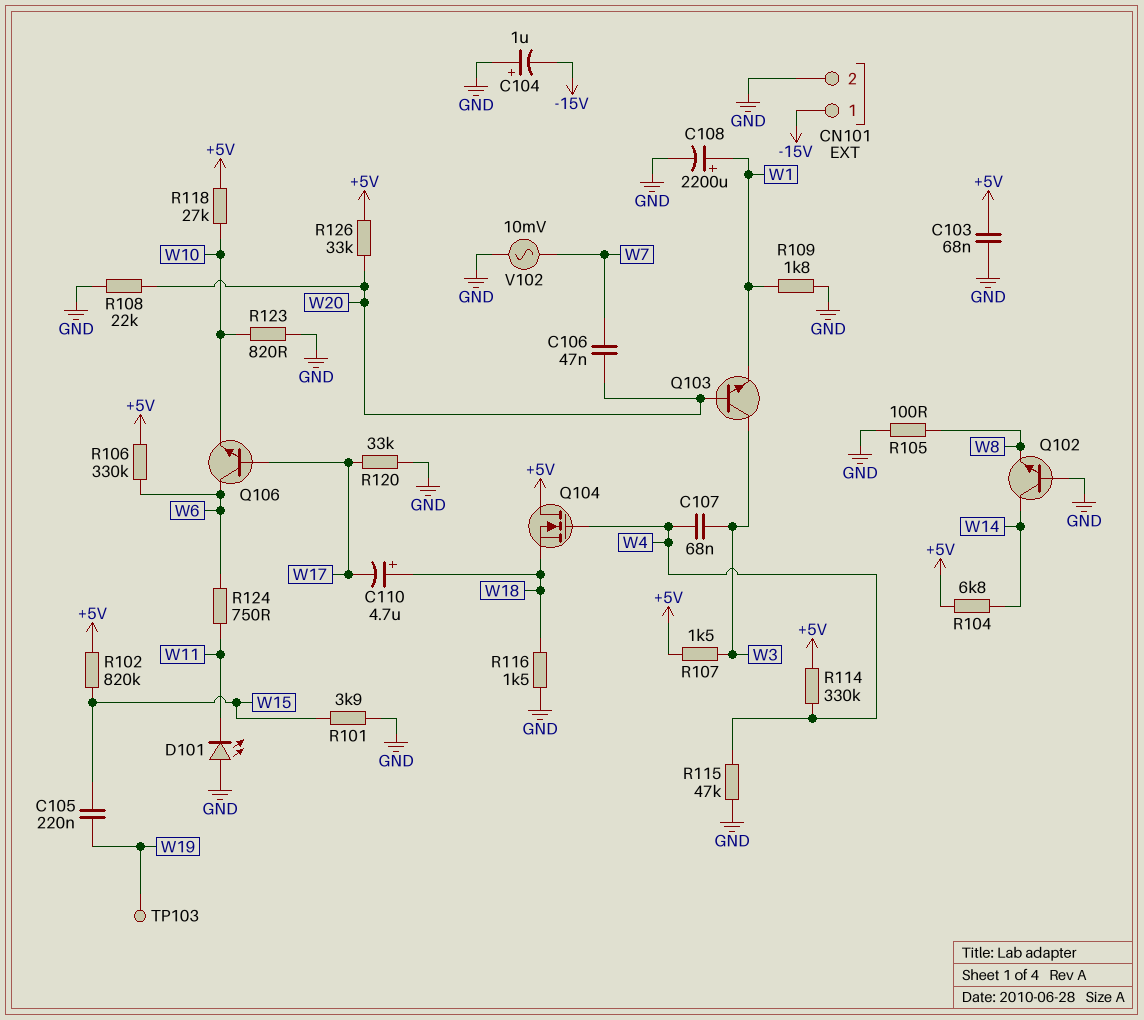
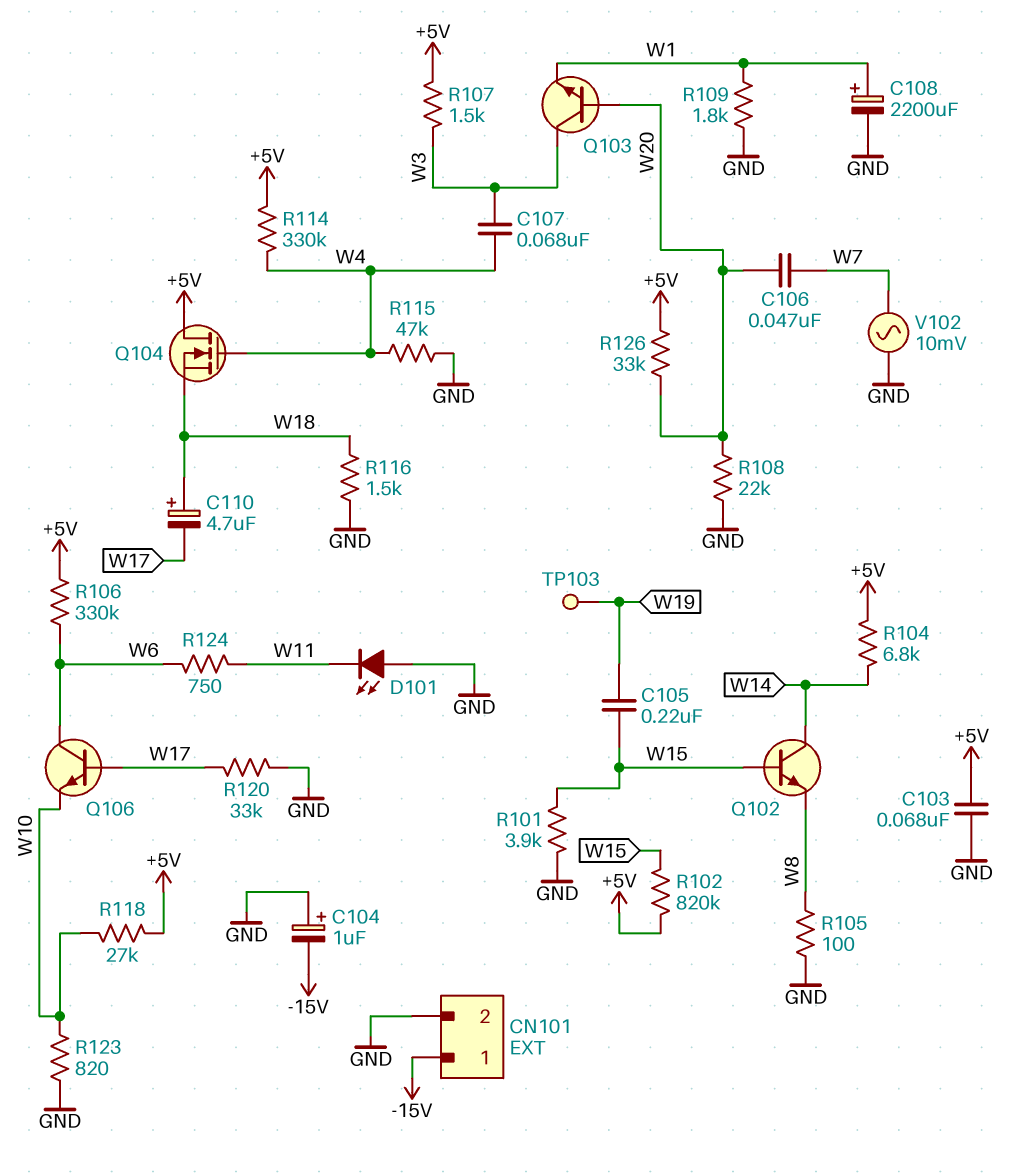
Q102: NPN (B GND, C W14, E W8) -> NPN (B W15, C W14, E W8)

